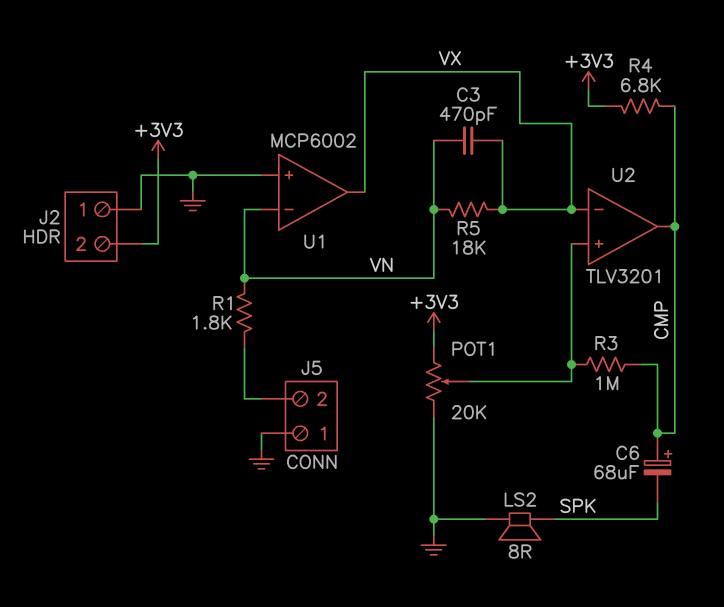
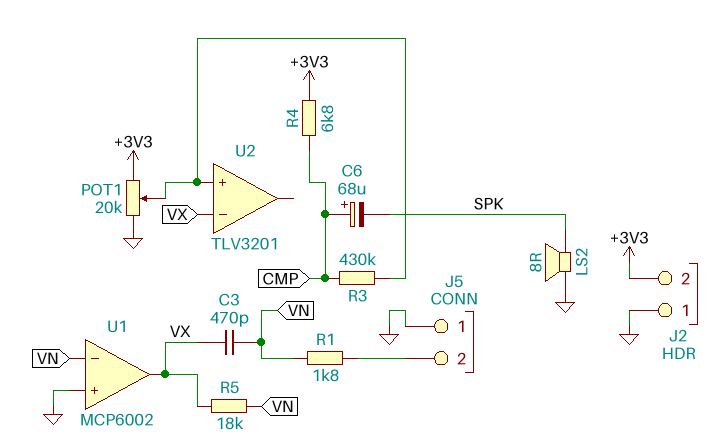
R3: 1M (CMP, U2/in+) -> 430k (CMP, U2/in+)
U2 pin out: CMP -> none

